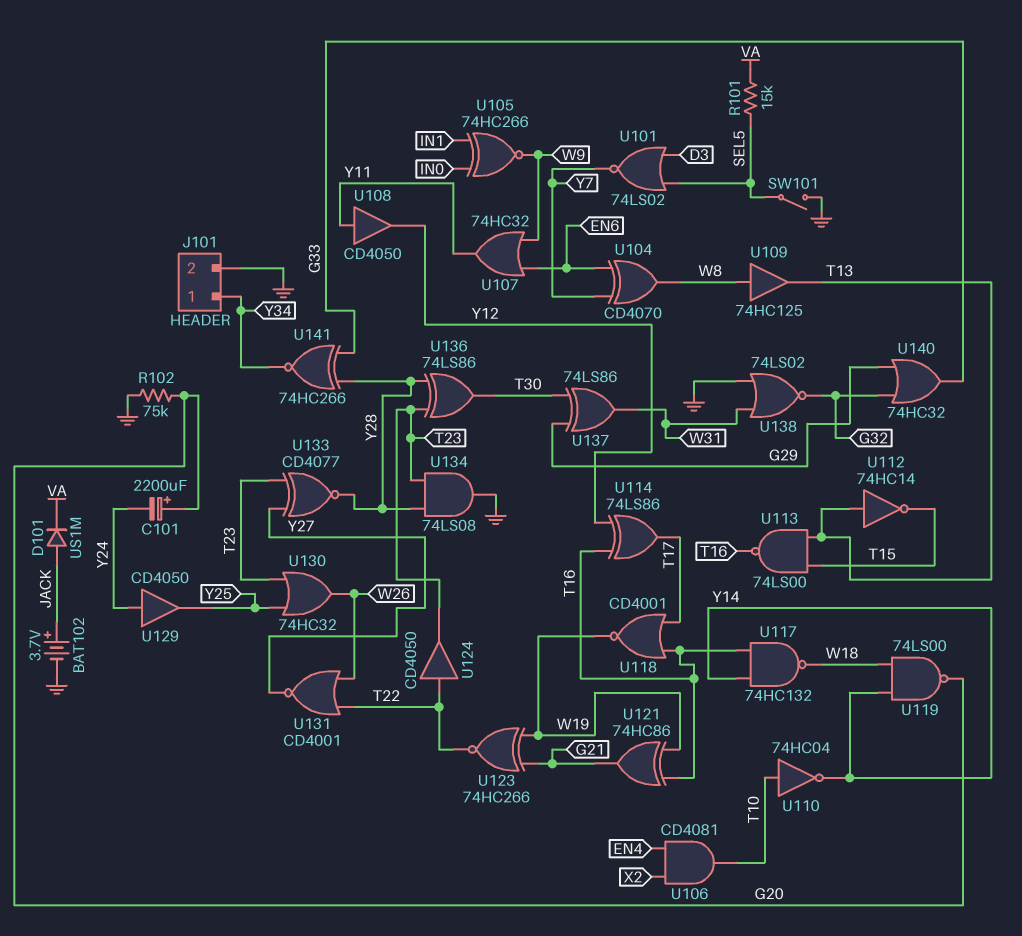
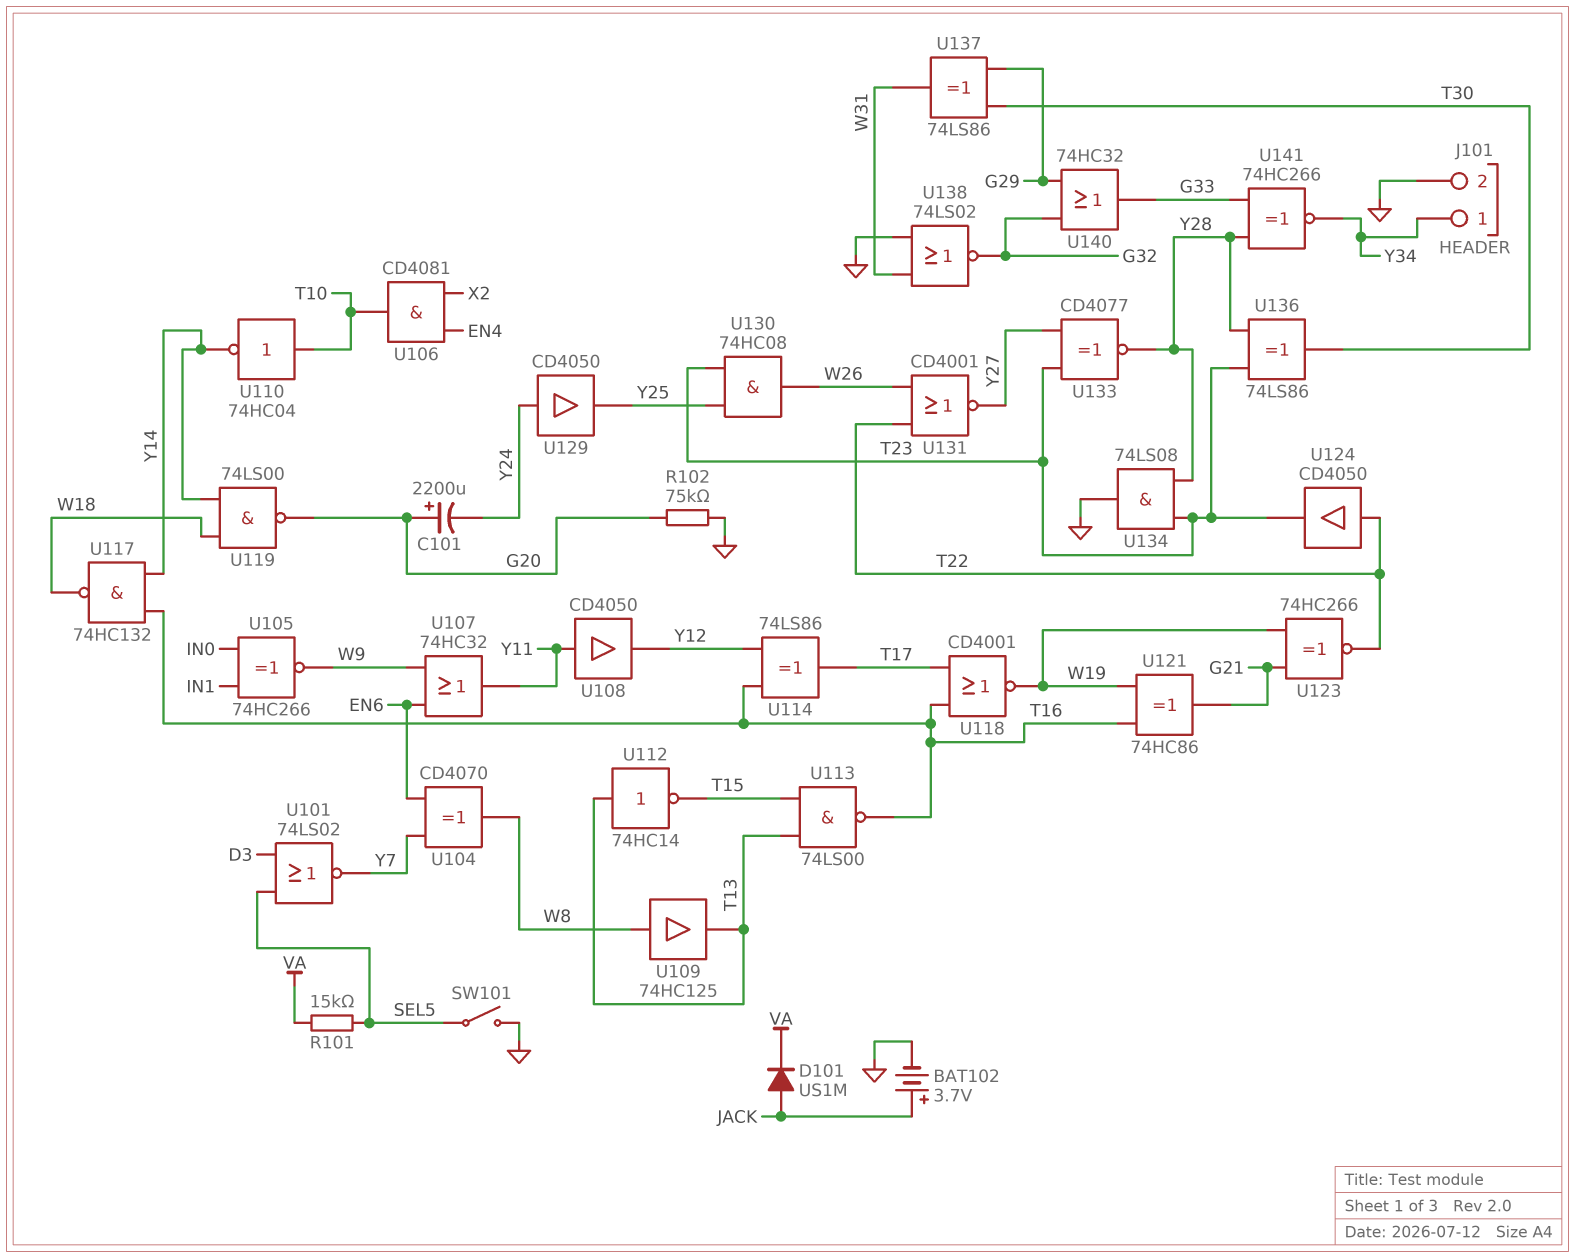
U130: OR 74HC32 (in T23, in Y25, out W26) -> AND 74HC08 (in T23, in Y25, out W26)

